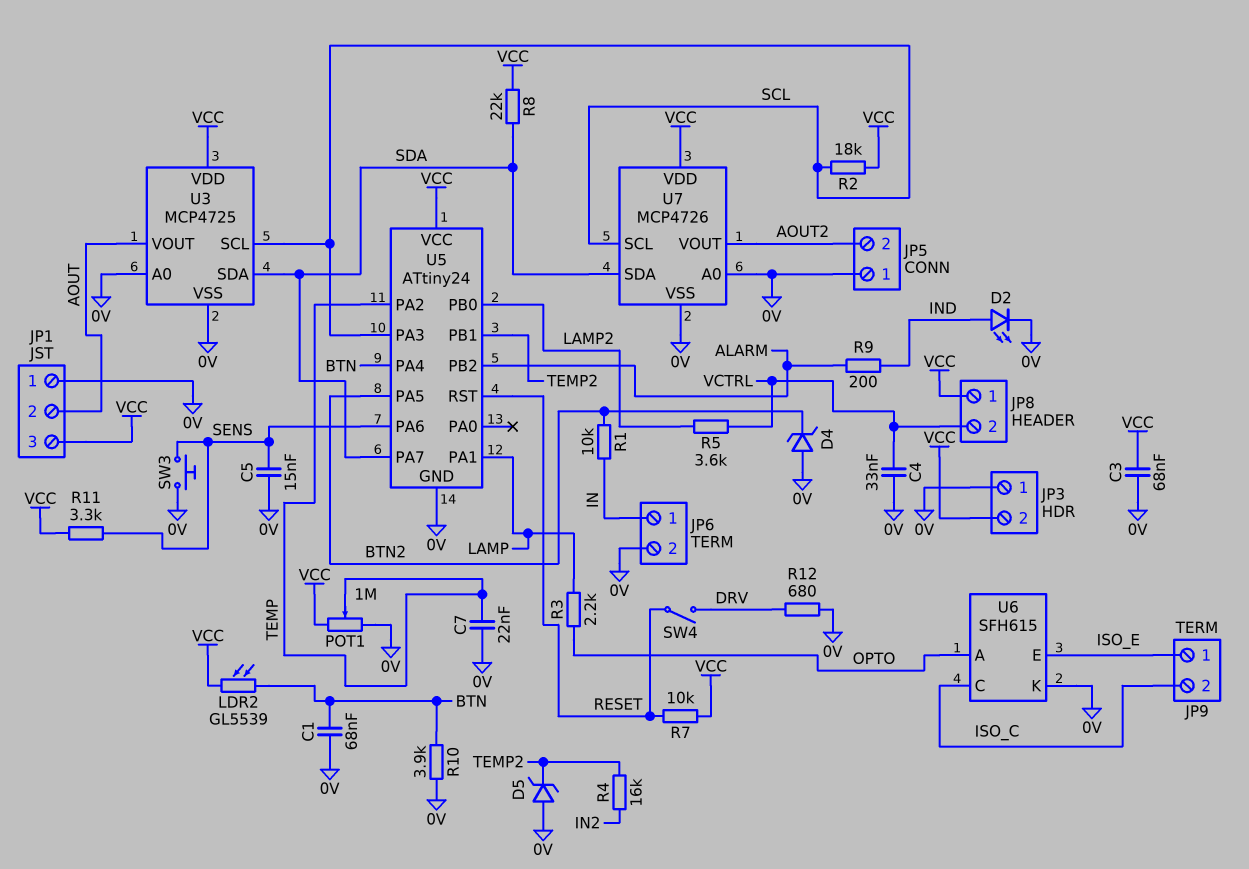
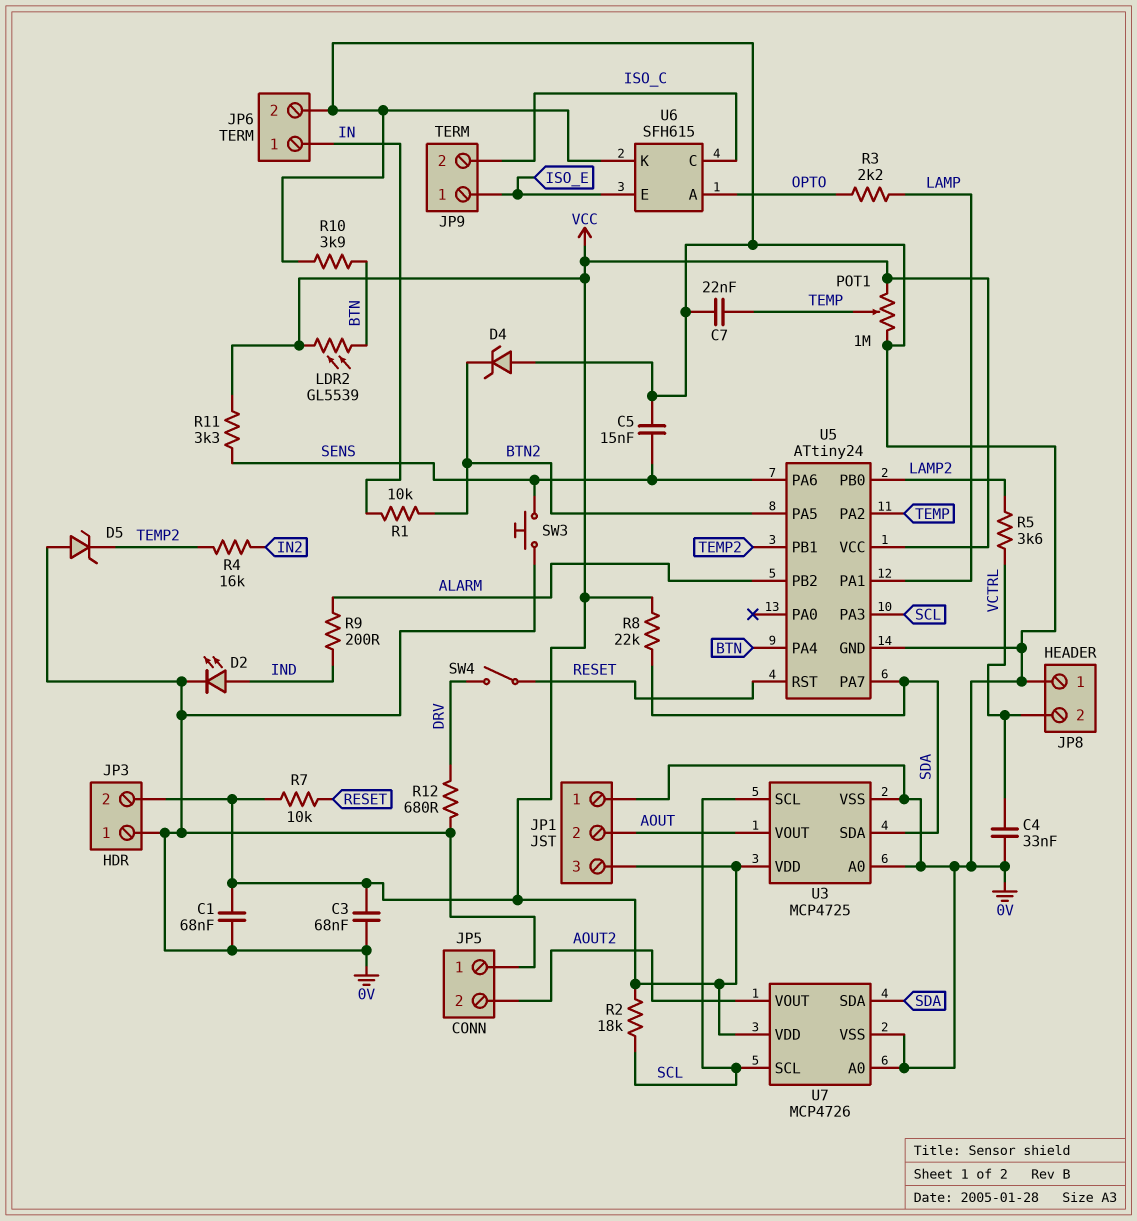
C1: 68nF (0V, BTN) -> 68nF (0V, VCC)
JP8 pin 1: VCC -> 0V

